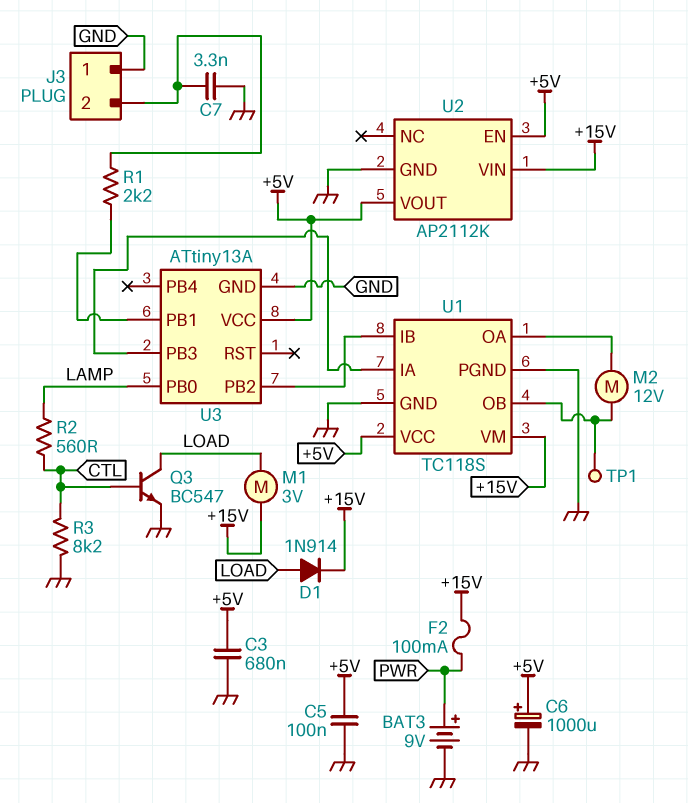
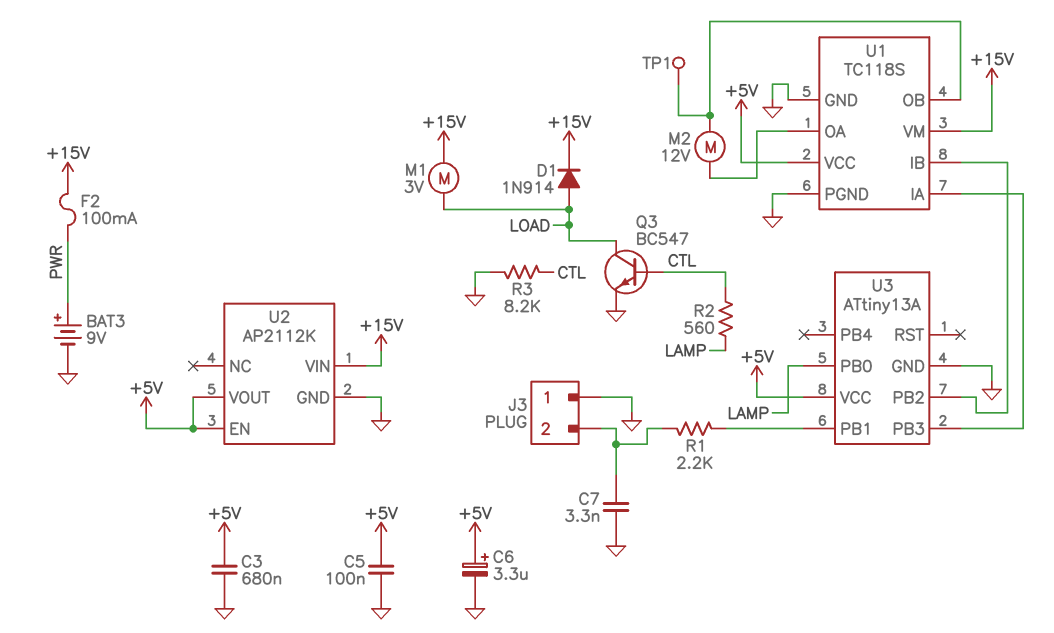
C6: 1000uF (plus +5V, minus GND) -> 3.3uF (plus +5V, minus GND)

